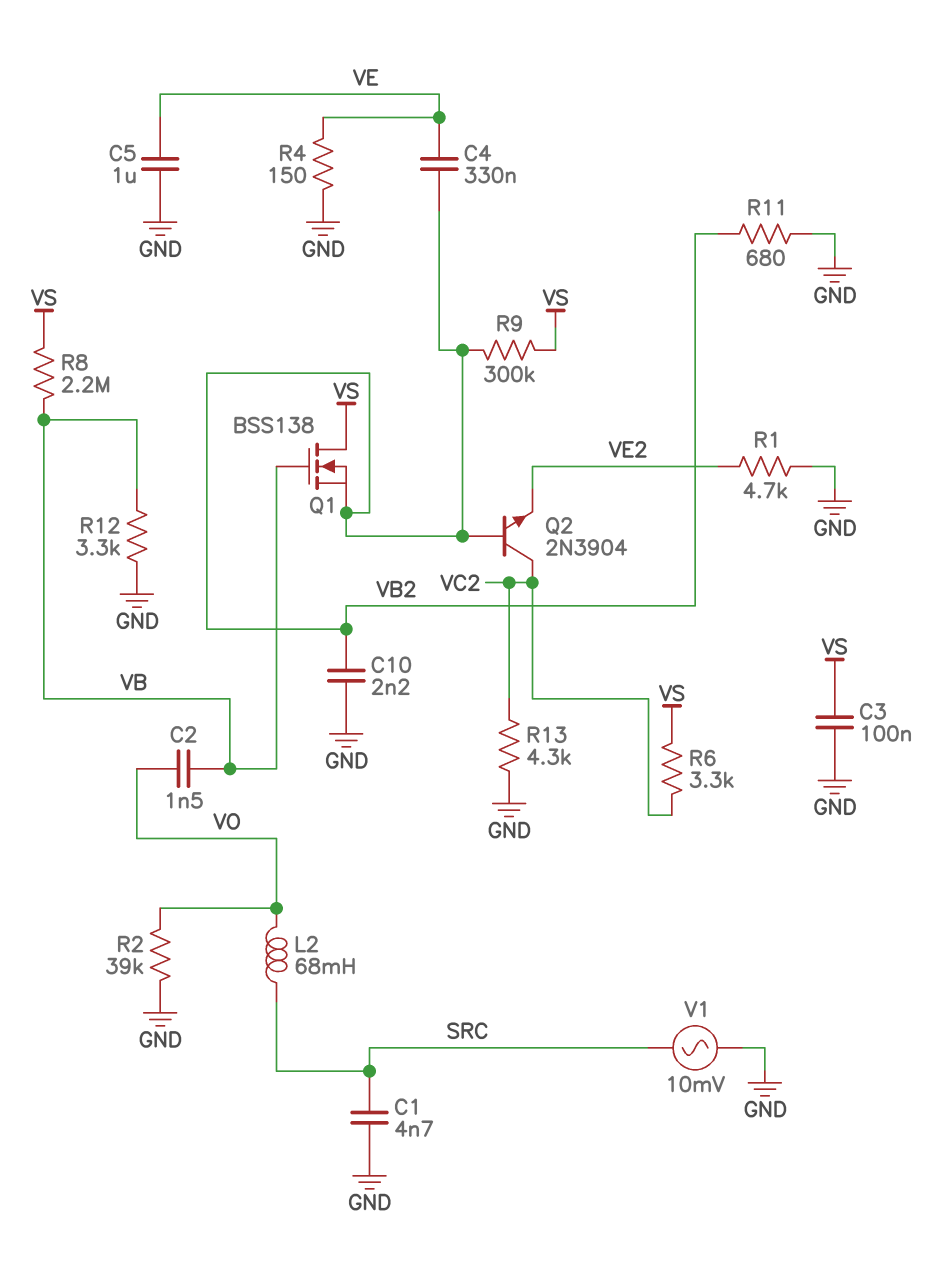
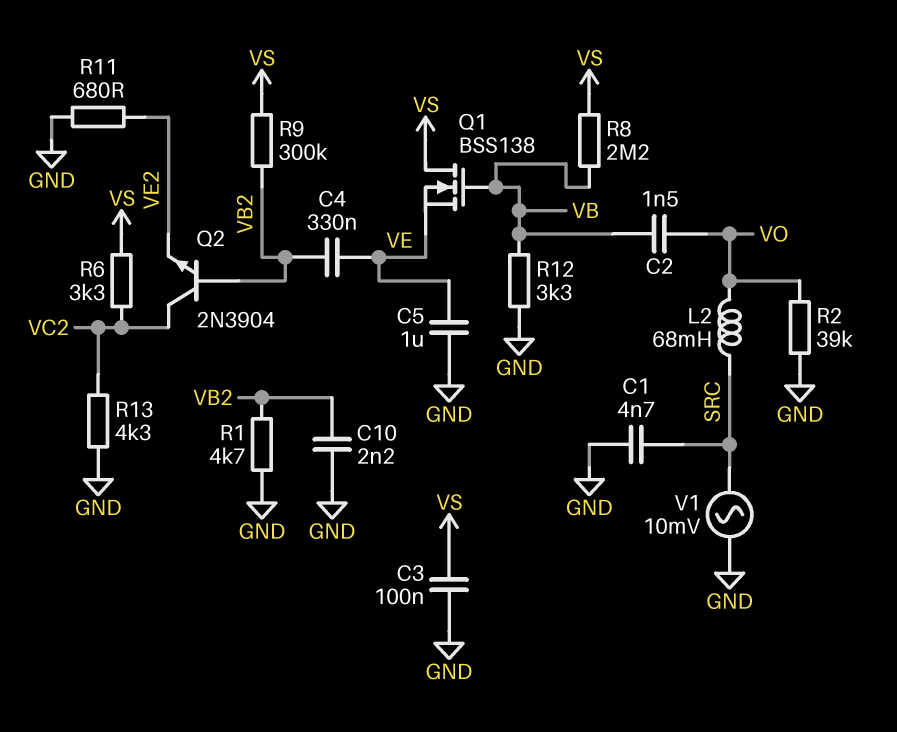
Q1: NMOS BSS138 (G VB, D VS, S VB2) -> NMOS BSS138 (G VB, D VS, S VE)
R1: 4.7k (GND, VE2) -> 4.7k (GND, VB2)
R4: 150 (GND, VE) -> none
R11: 680 (GND, VB2) -> 680 (GND, VE2)

